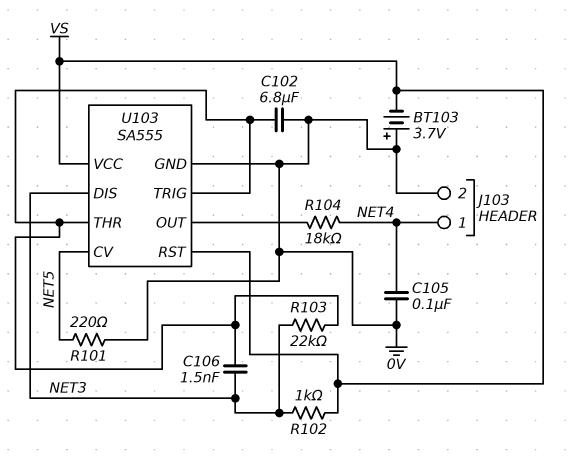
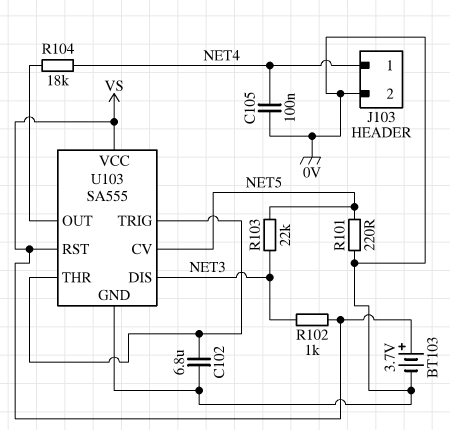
BT103: 3.7V (plus 0V, minus VS) -> 3.7V (plus VS, minus 0V)
C106: 1.5nF (NET3, U103/THR) -> none
R103: 22k (NET3, U103/THR) -> 22k (NET3, NET5)

